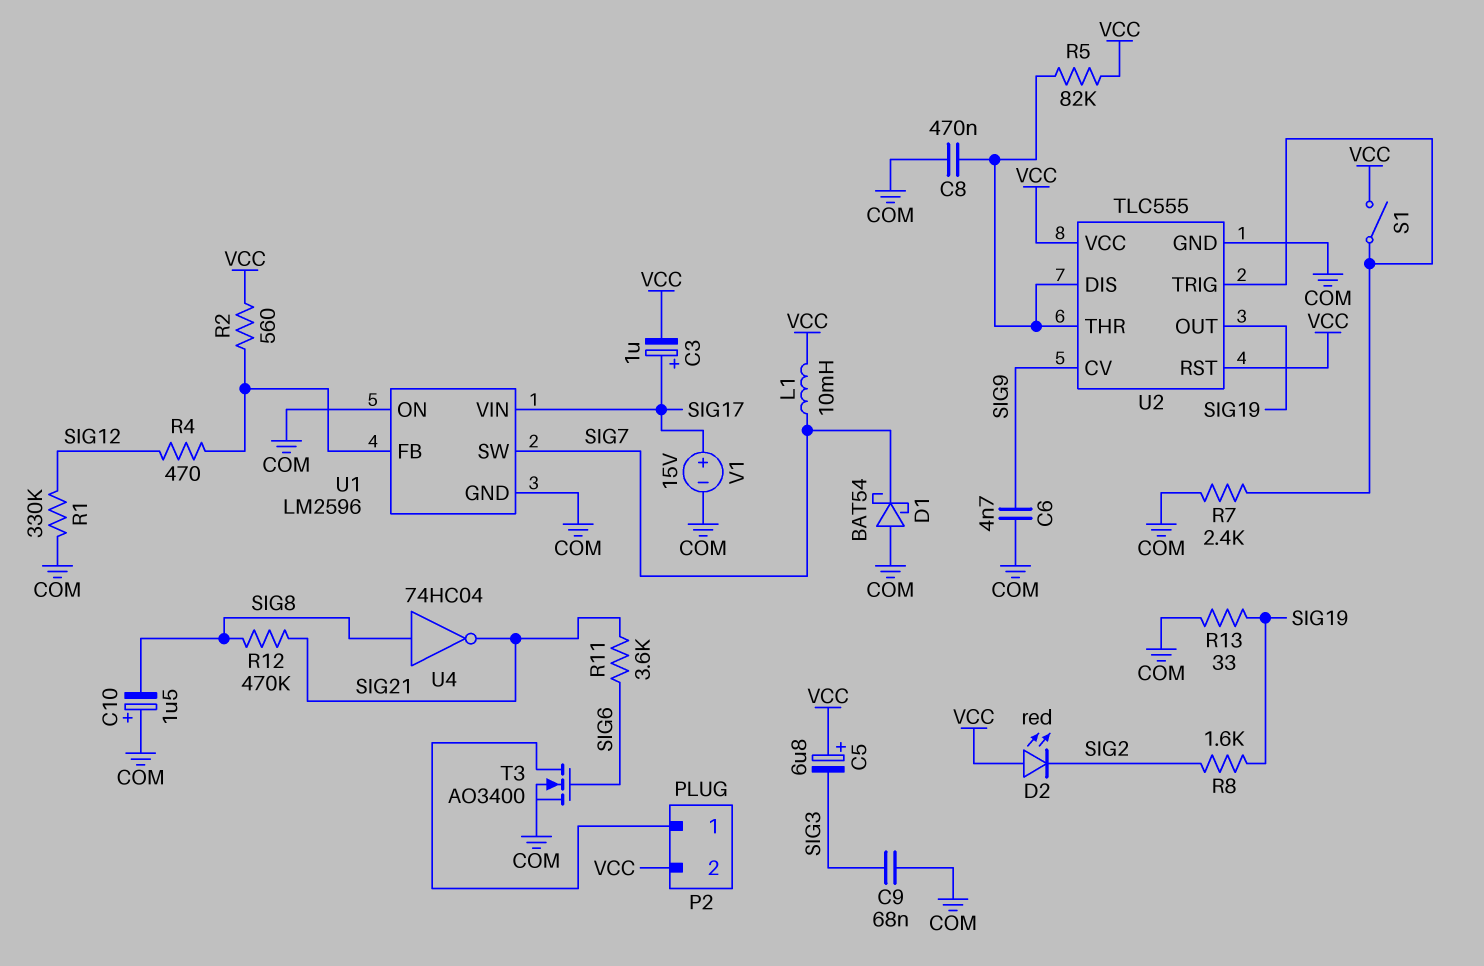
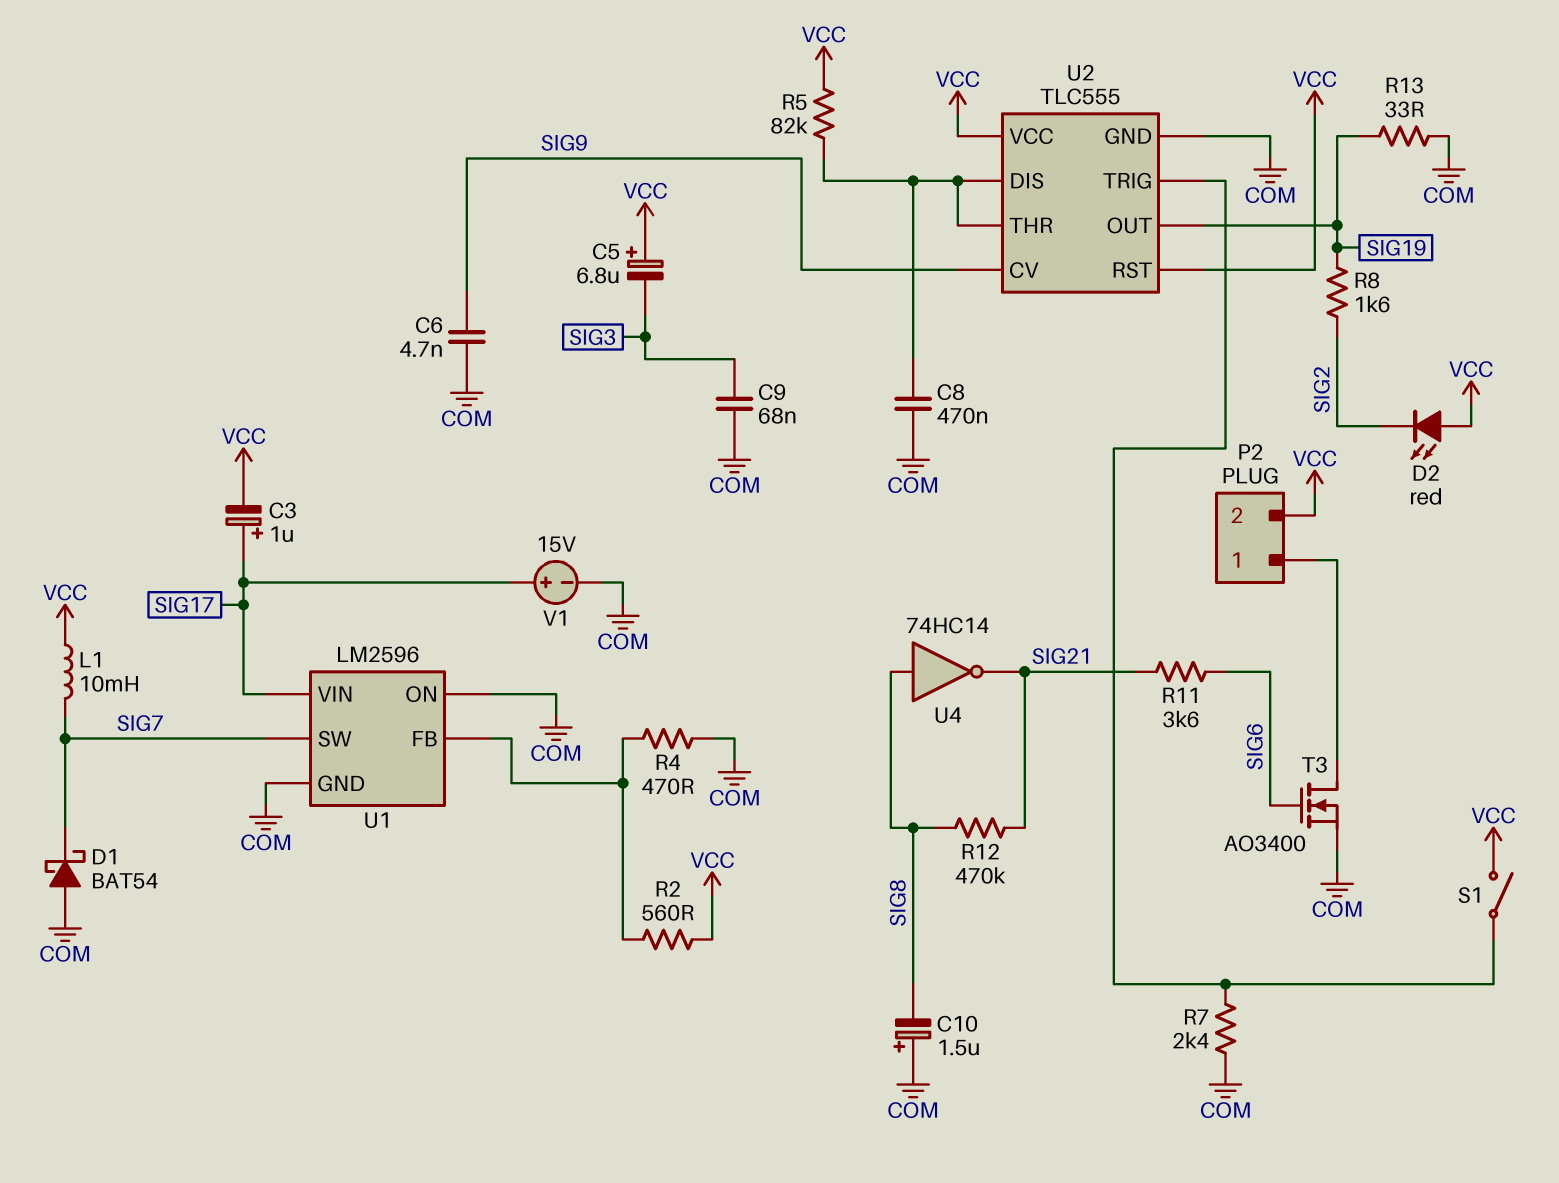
R1: 330k (COM, SIG12) -> none
R4: 470 (SIG12, U1/FB) -> 470 (COM, U1/FB)
U4: NOT 74HC04 (in SIG8, out SIG21) -> NOT 74HC14 (in SIG8, out SIG21)

